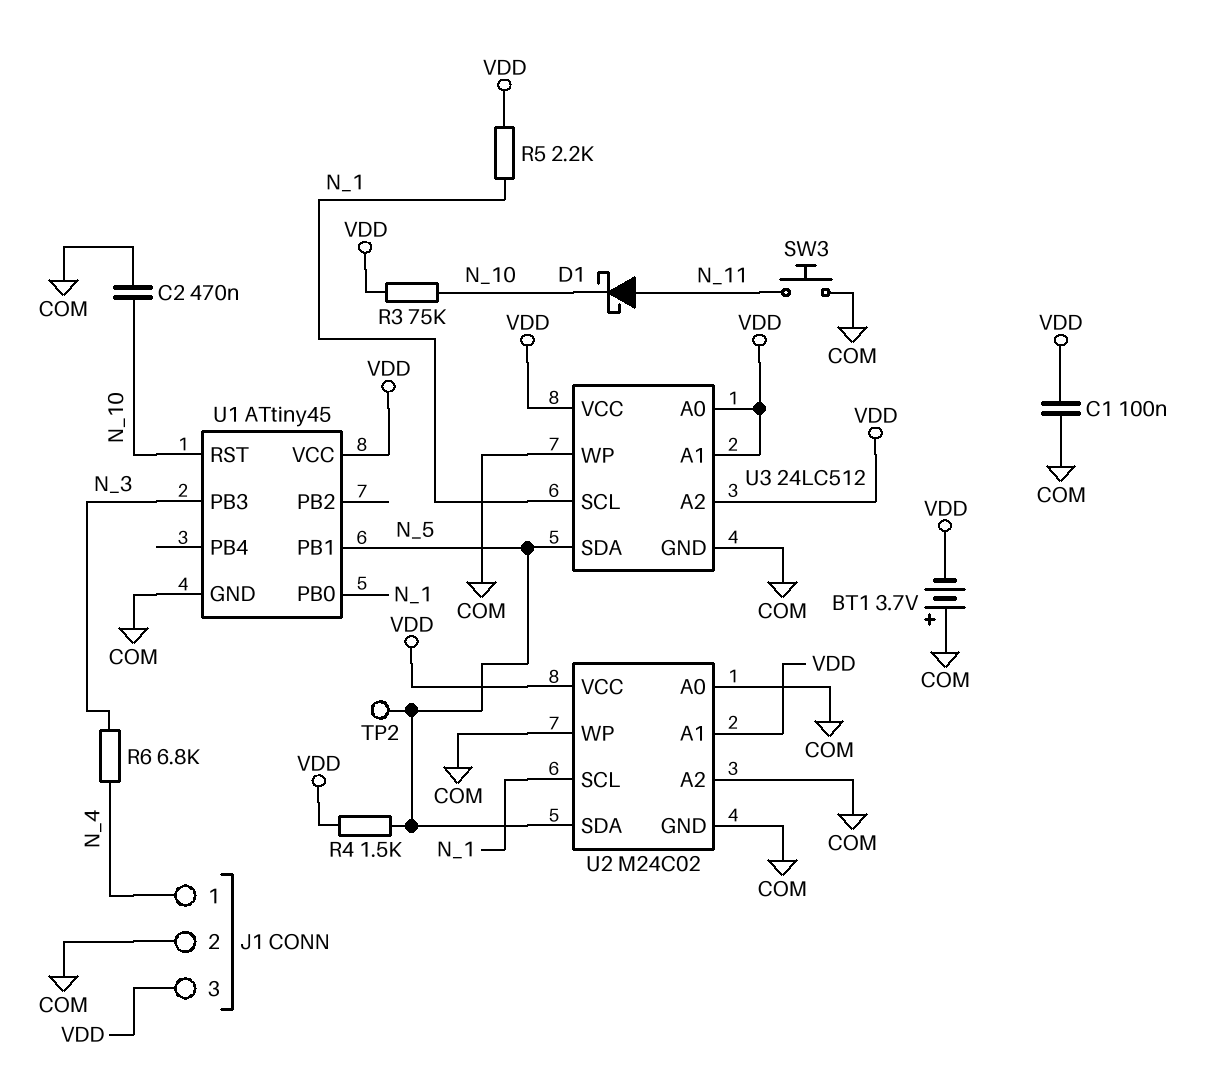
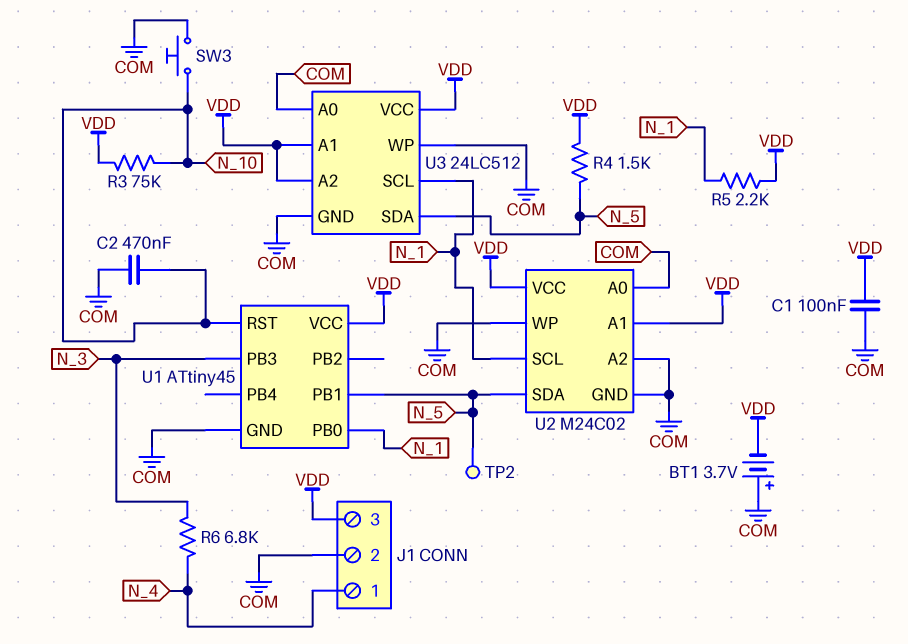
D1: schottky (A N_11, K N_10) -> none
SW3: button (COM, N_11) -> button (COM, N_10)
U3 pin A0: VDD -> COM

